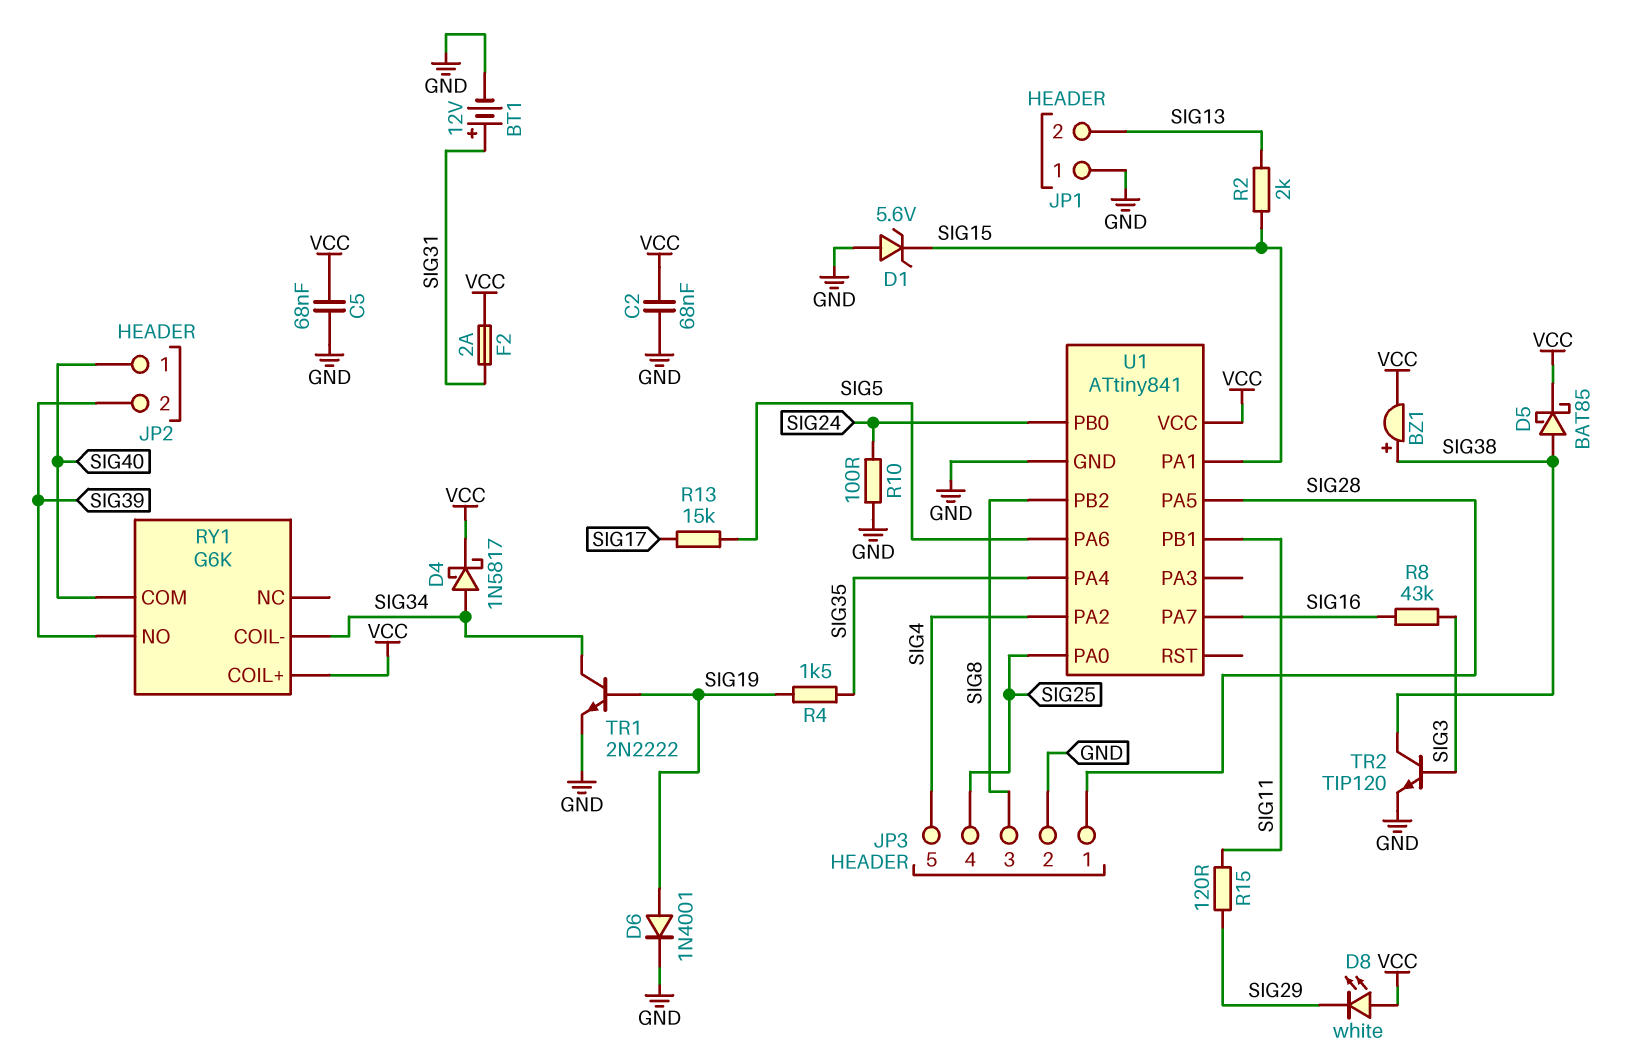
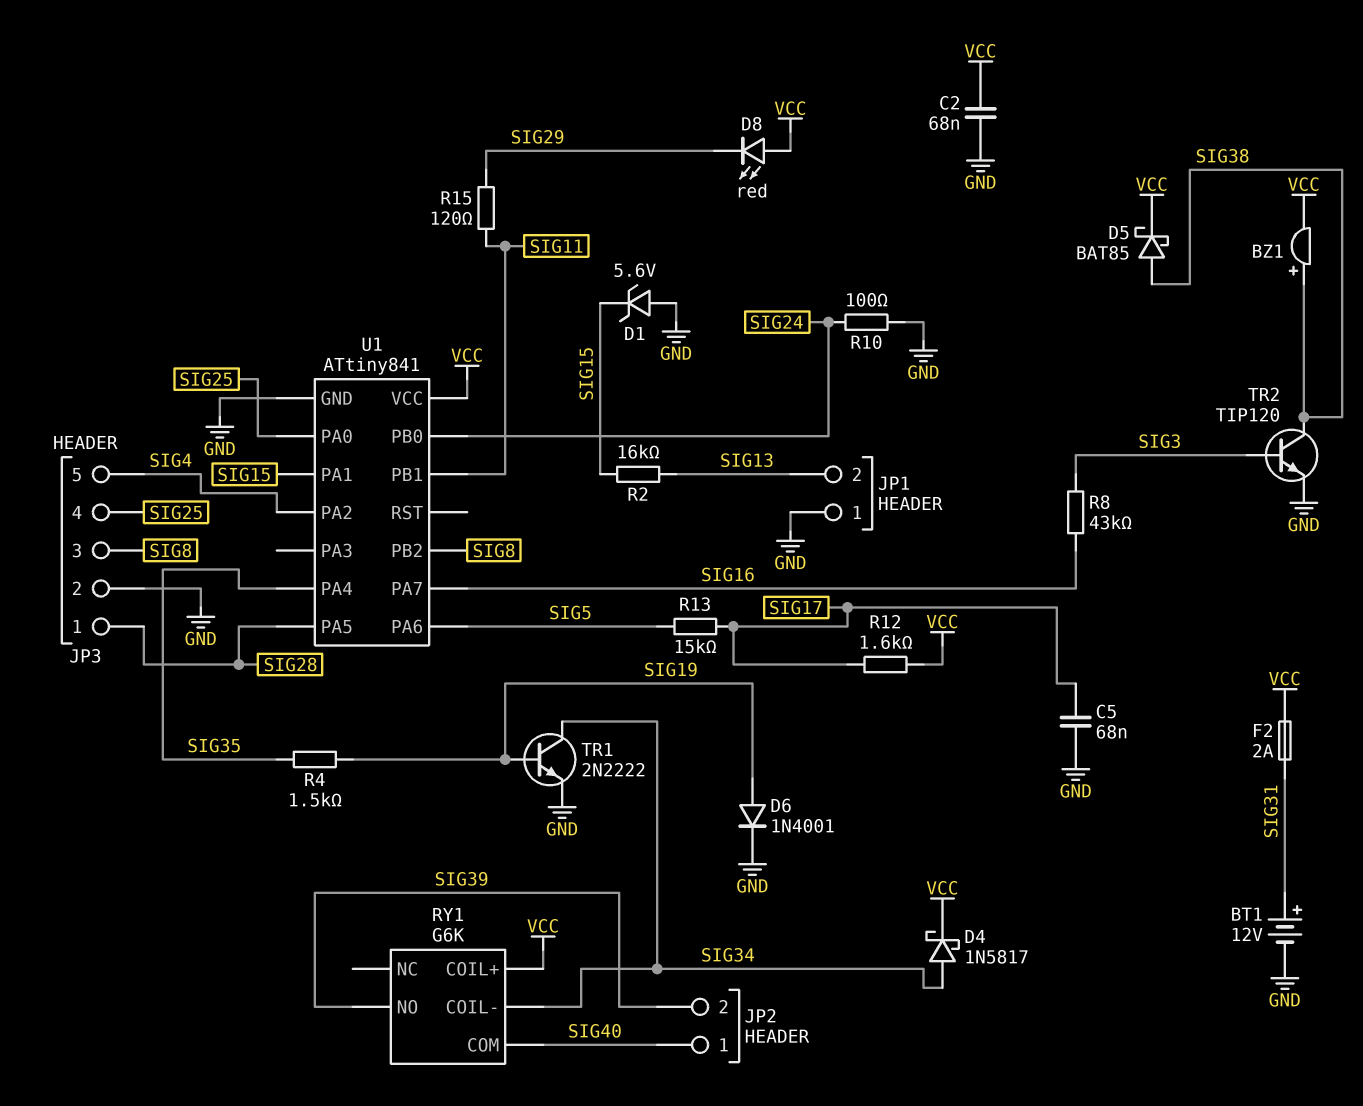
C5: 68nF (GND, VCC) -> 68nF (GND, SIG17)
D8: LED white (A VCC, K SIG29) -> LED red (A VCC, K SIG29)
R2: 2k (SIG13, SIG15) -> 16k (SIG13, SIG15)
R12: none -> 1.6k (SIG17, VCC)

